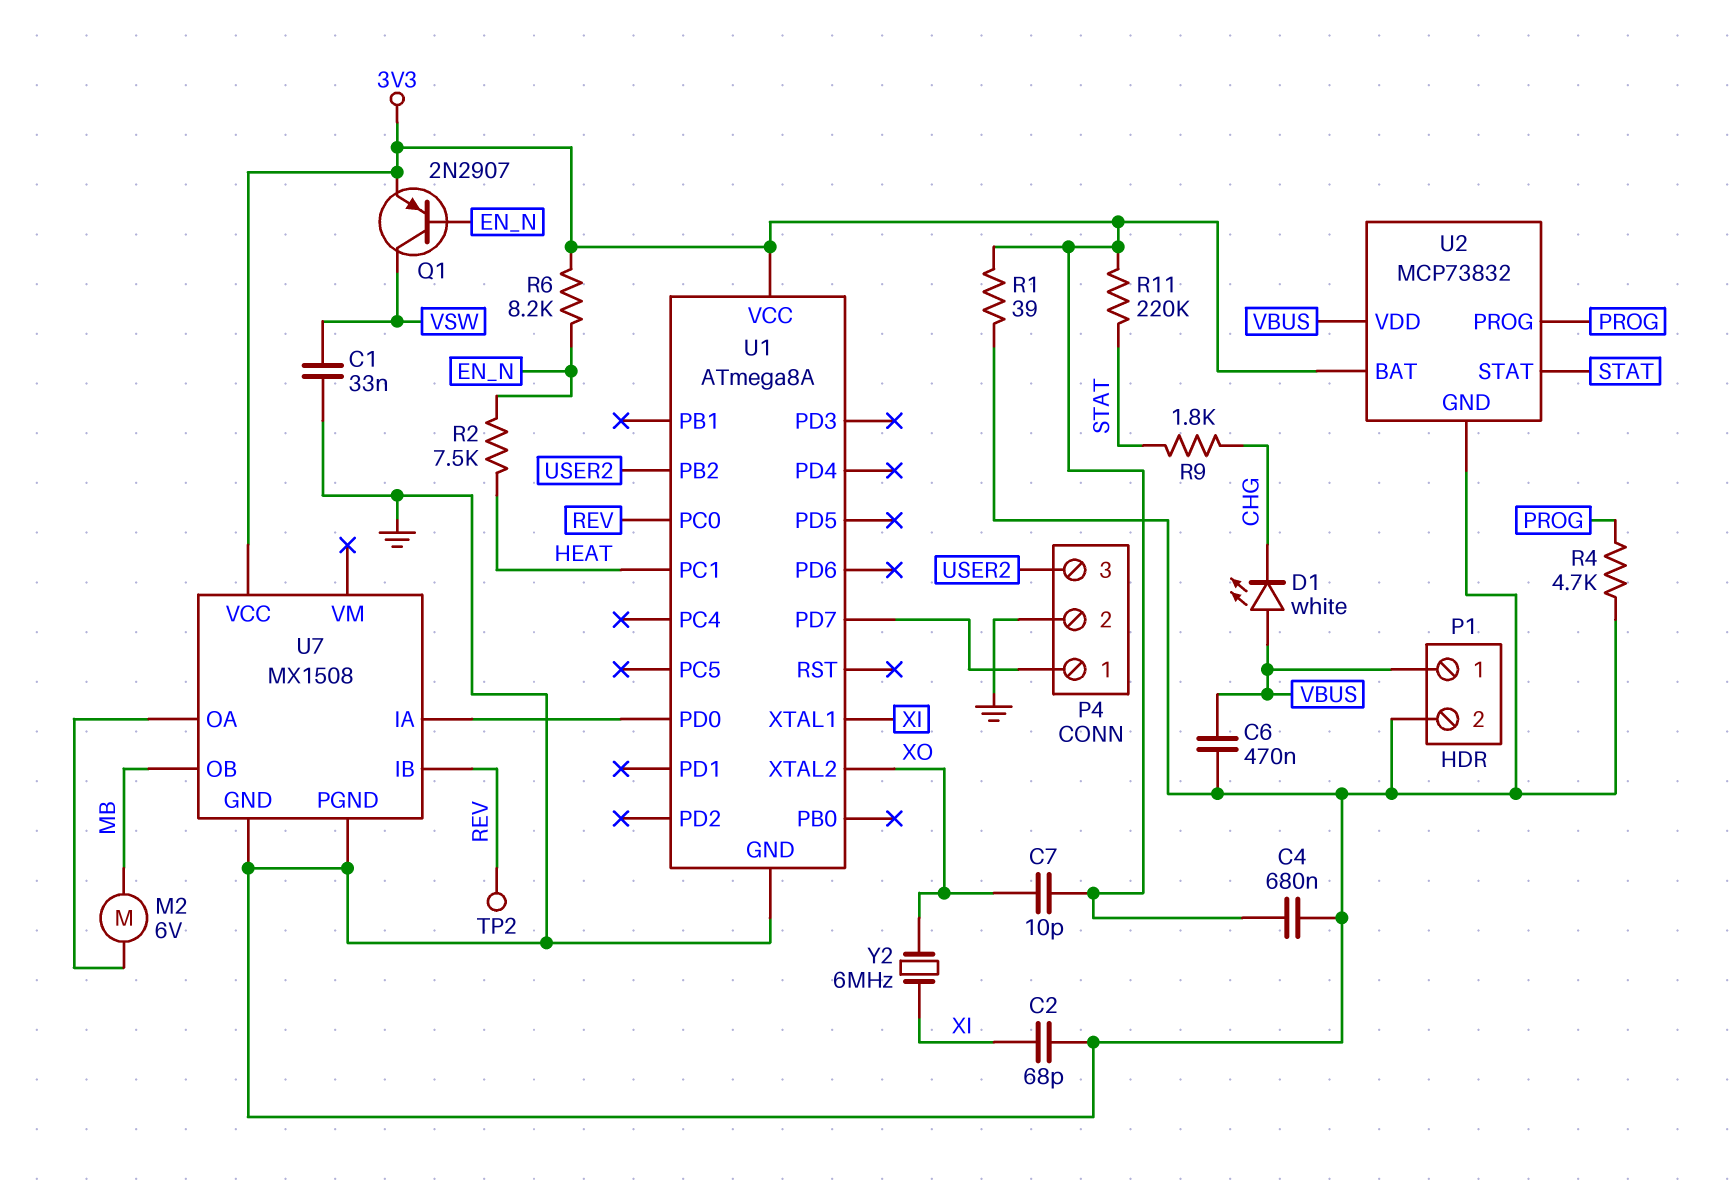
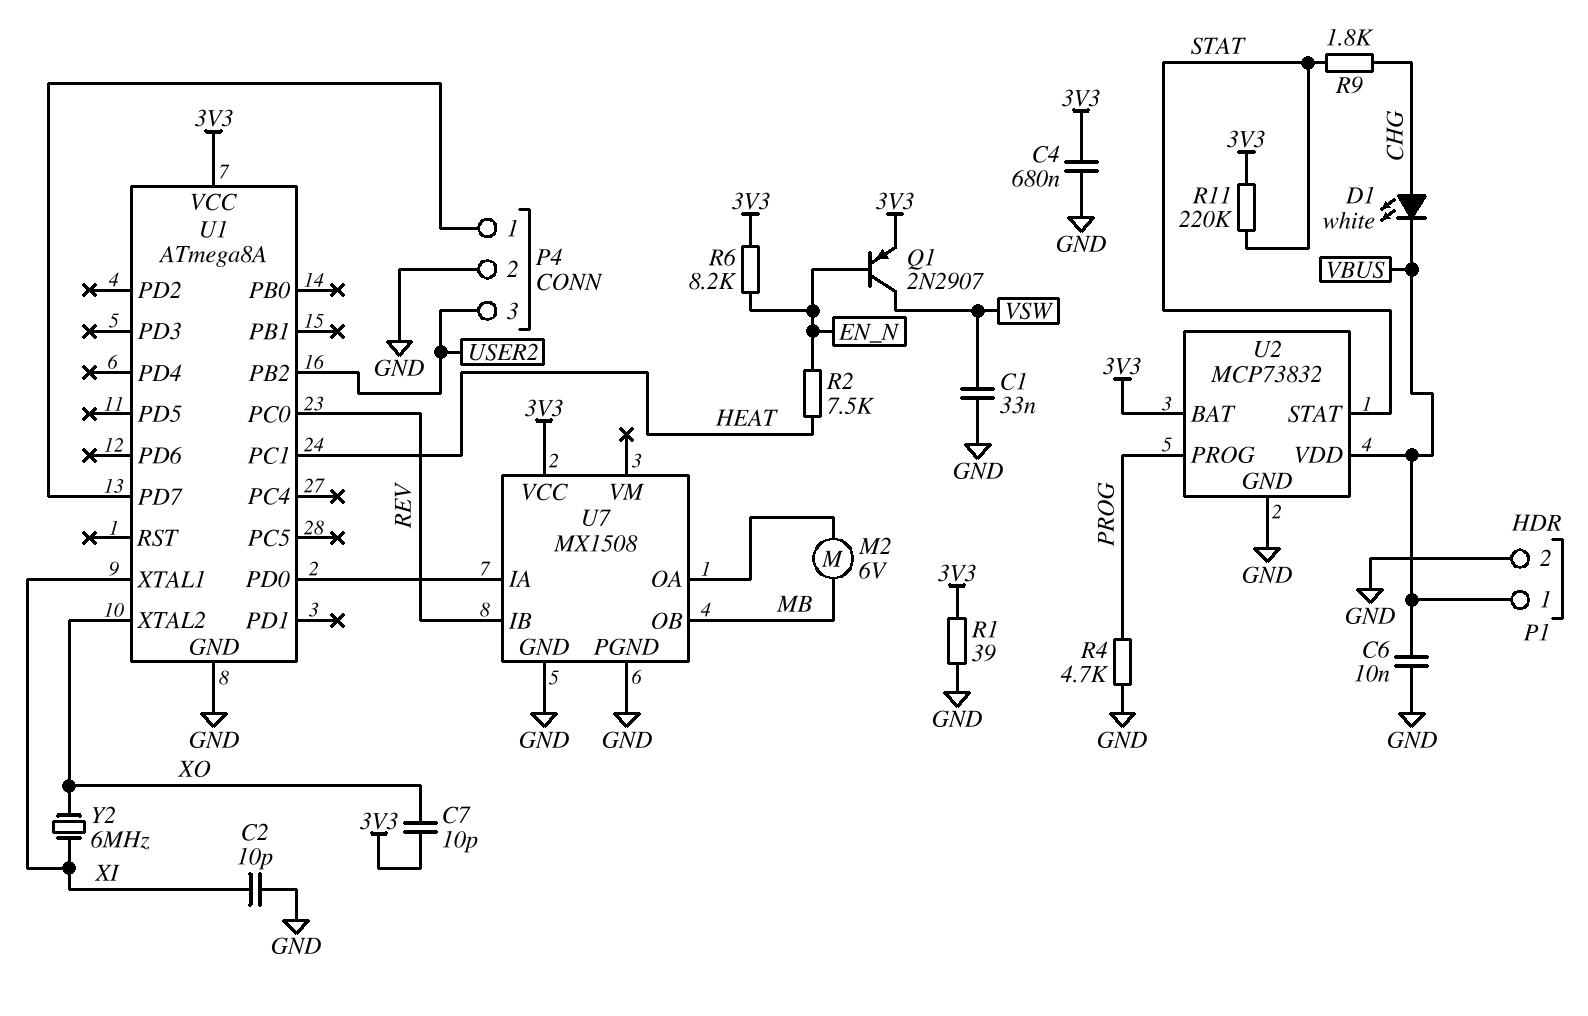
C2: 68pF (GND, XI) -> 10pF (GND, XI)
C6: 470nF (GND, VBUS) -> 10nF (GND, VBUS)
D1: LED white (A VBUS, K CHG) -> LED white (A CHG, K VBUS)
TP2: test point (REV) -> none

